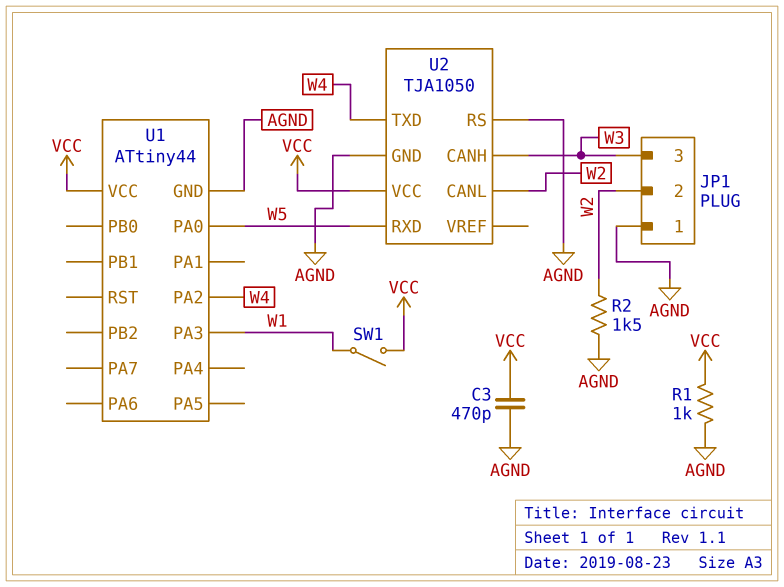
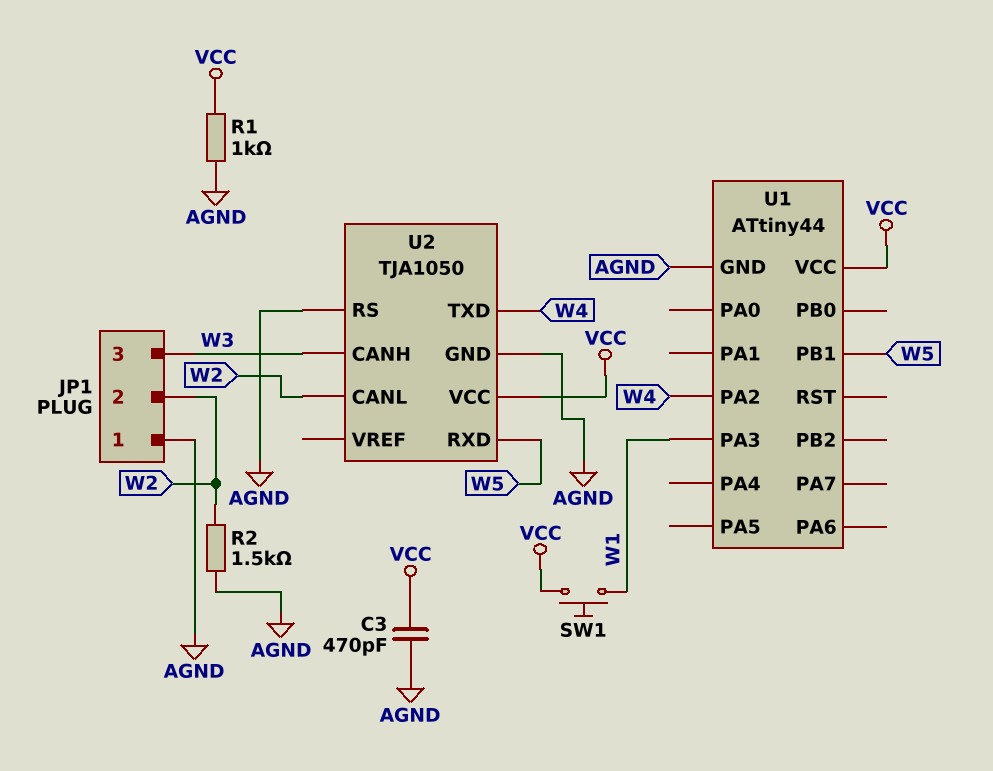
SW1: switch (VCC, W1) -> button (VCC, W1)
U1 pin PA0: W5 -> none
U1 pin PB1: none -> W5

